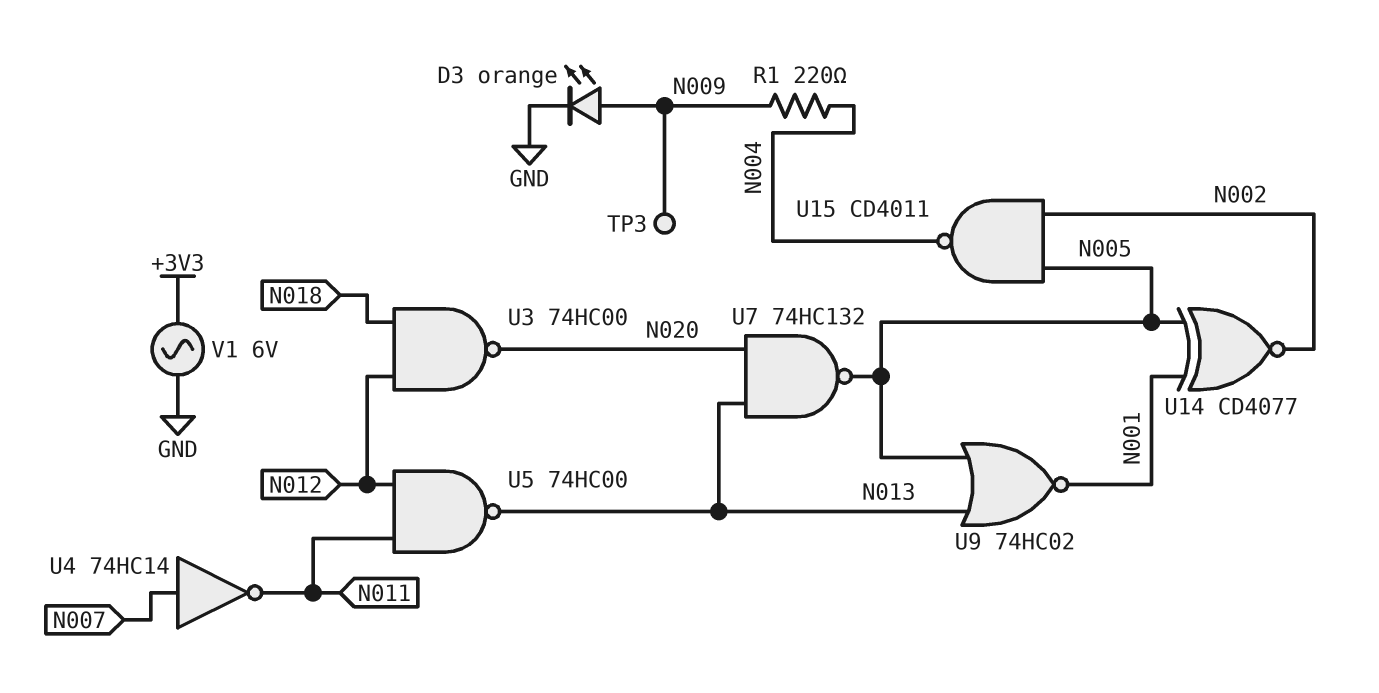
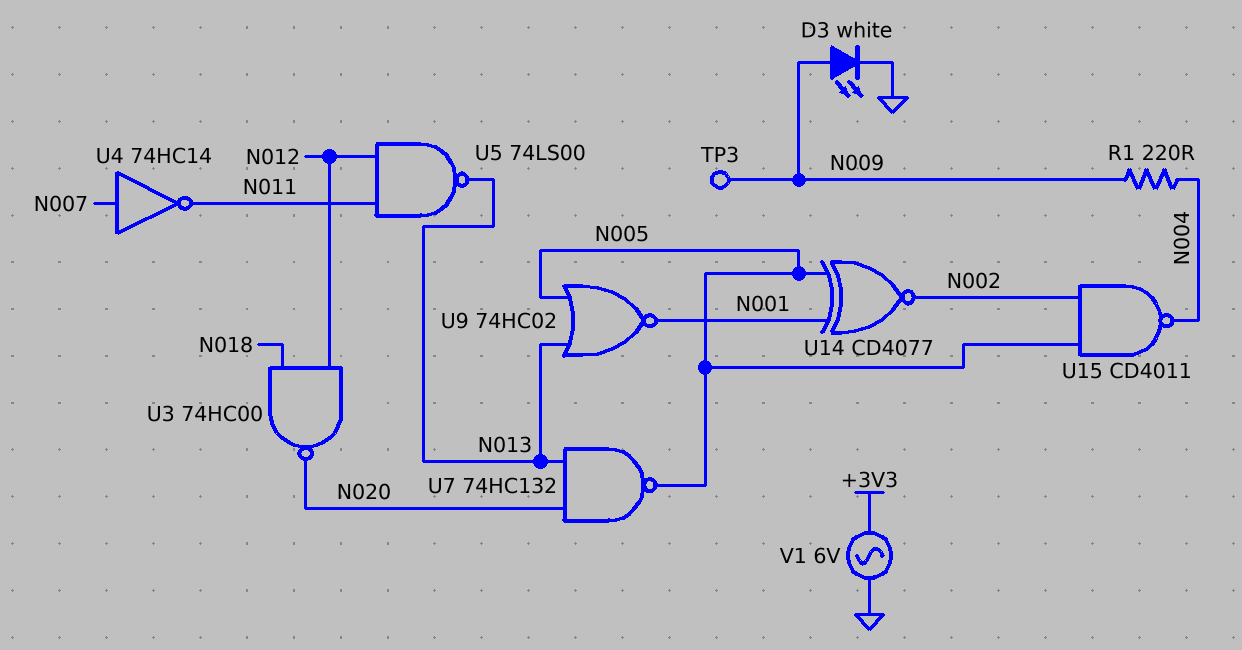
D3: LED orange (A N009, K GND) -> LED white (A N009, K GND)
U5: NAND 74HC00 (in N011, in N012, out N013) -> NAND 74LS00 (in N011, in N012, out N013)

